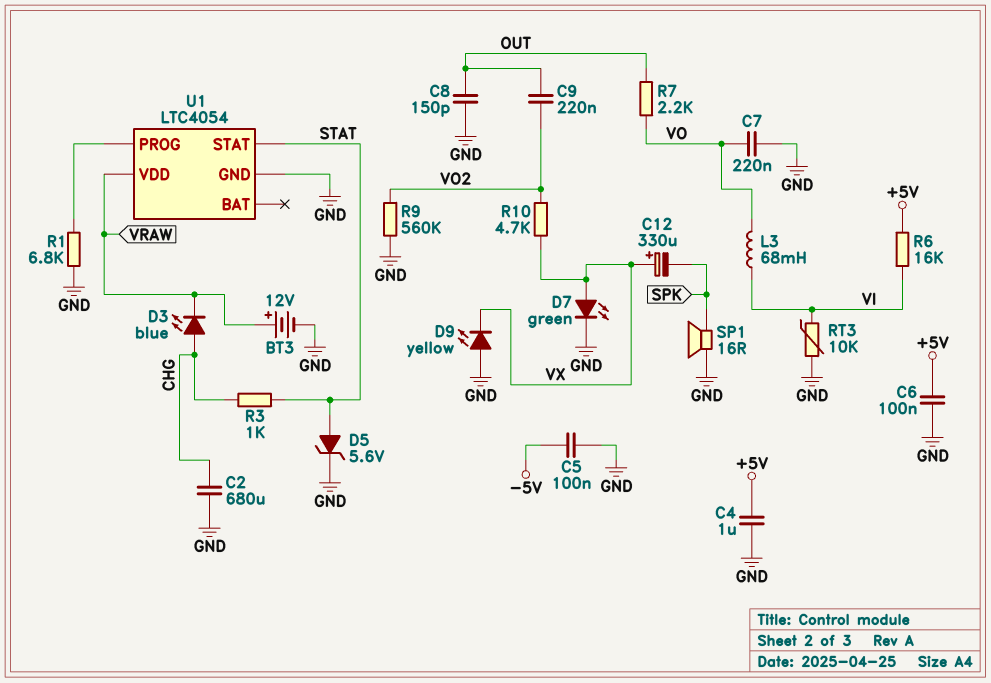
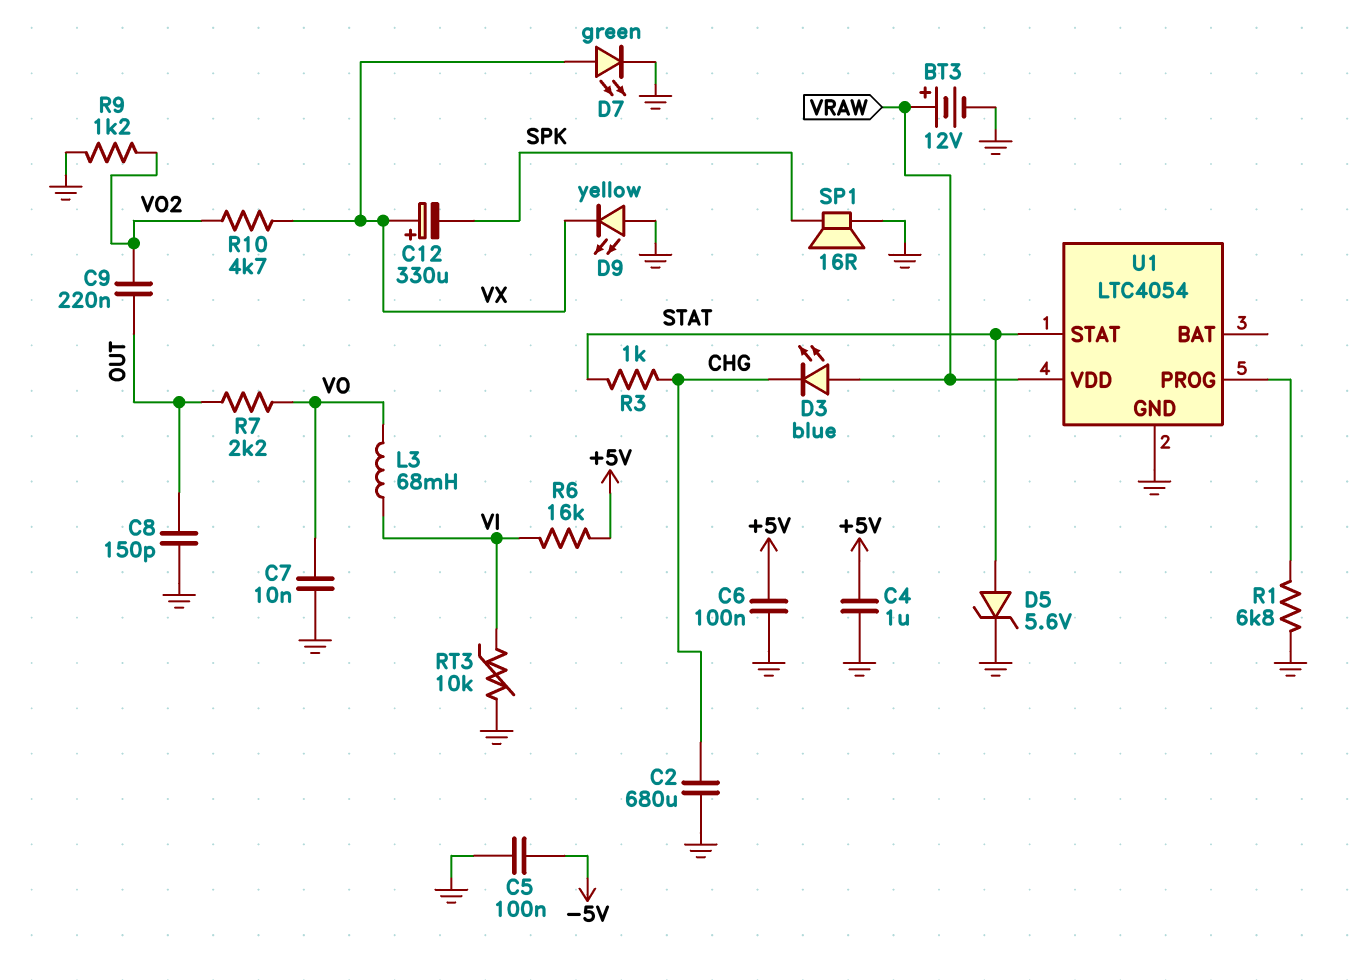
C7: 220nF (GND, VO) -> 10nF (GND, VO)
D3: LED blue (A CHG, K VRAW) -> LED blue (A VRAW, K CHG)
R9: 560k (GND, VO2) -> 1.2k (GND, VO2)

